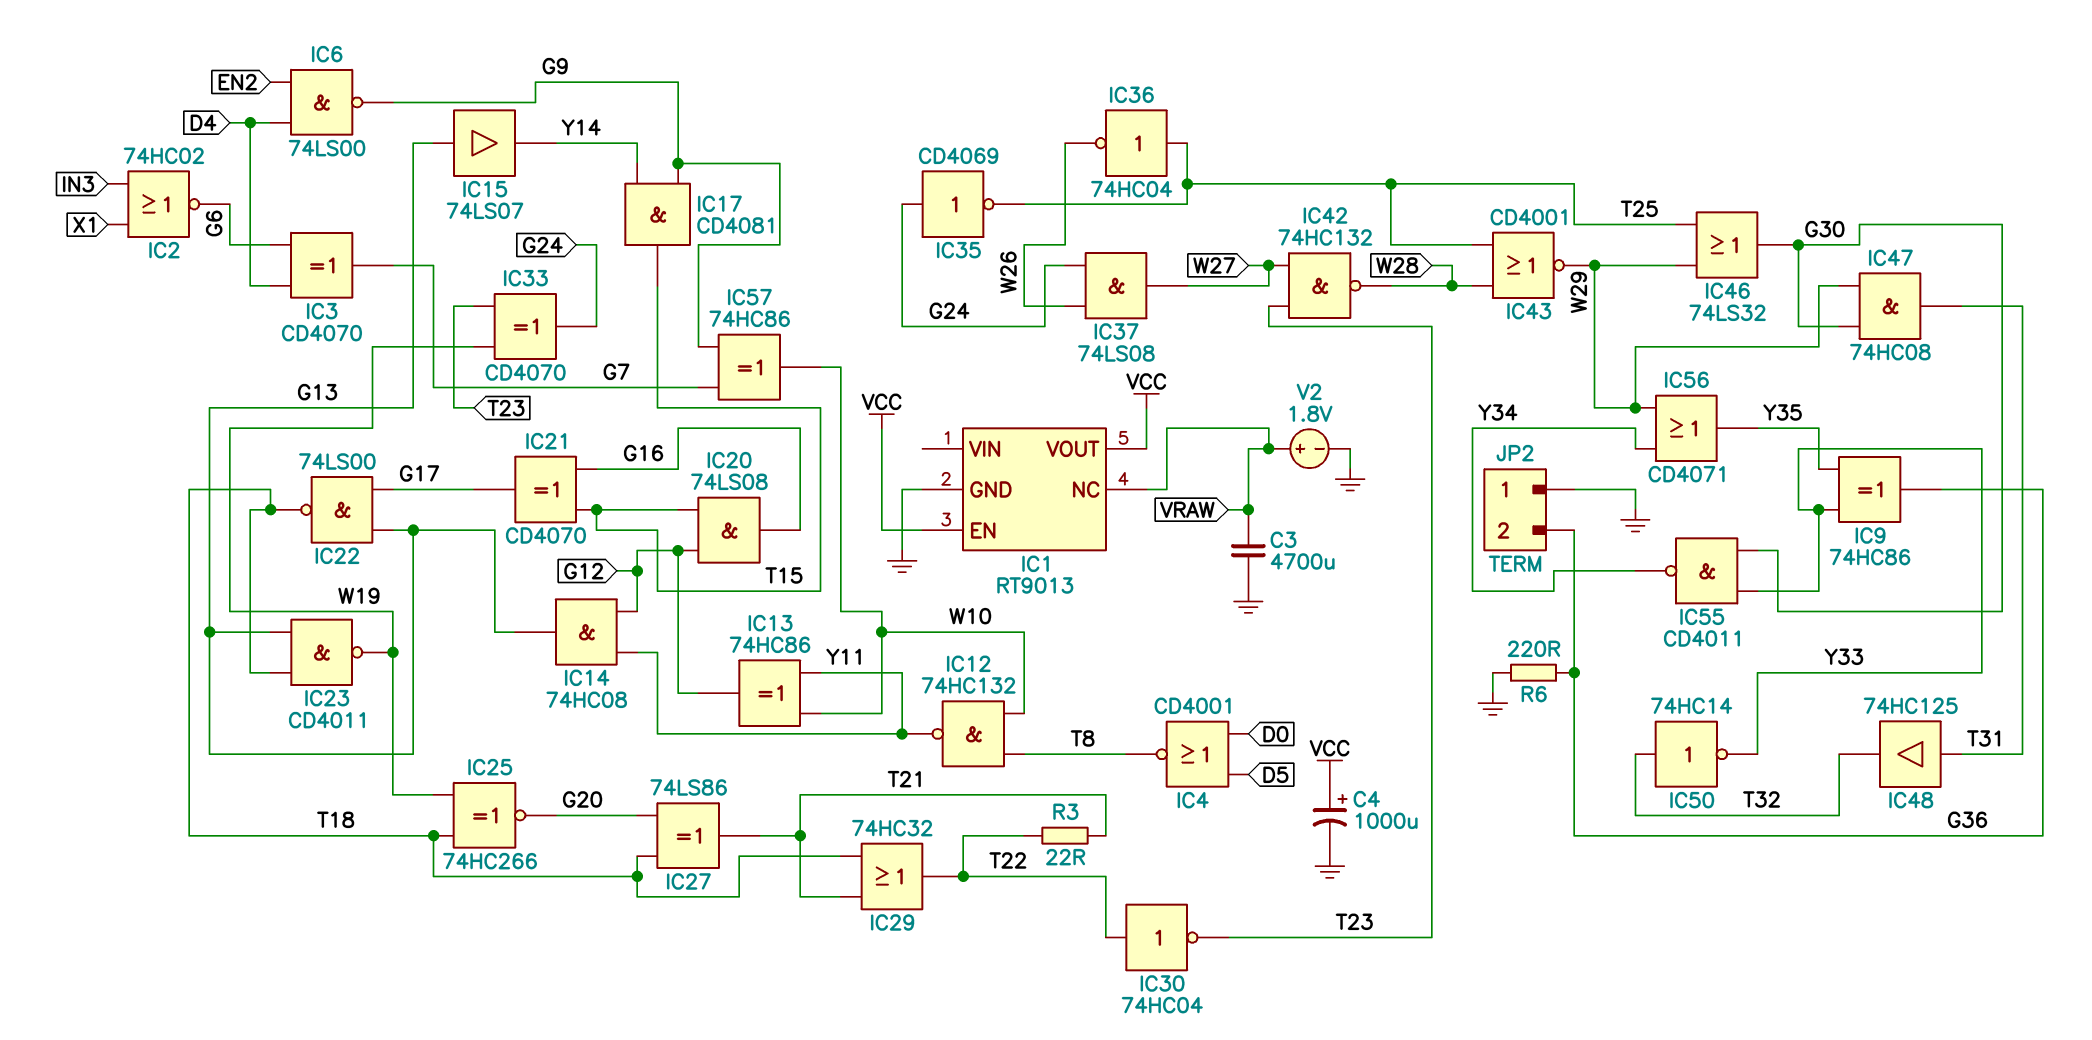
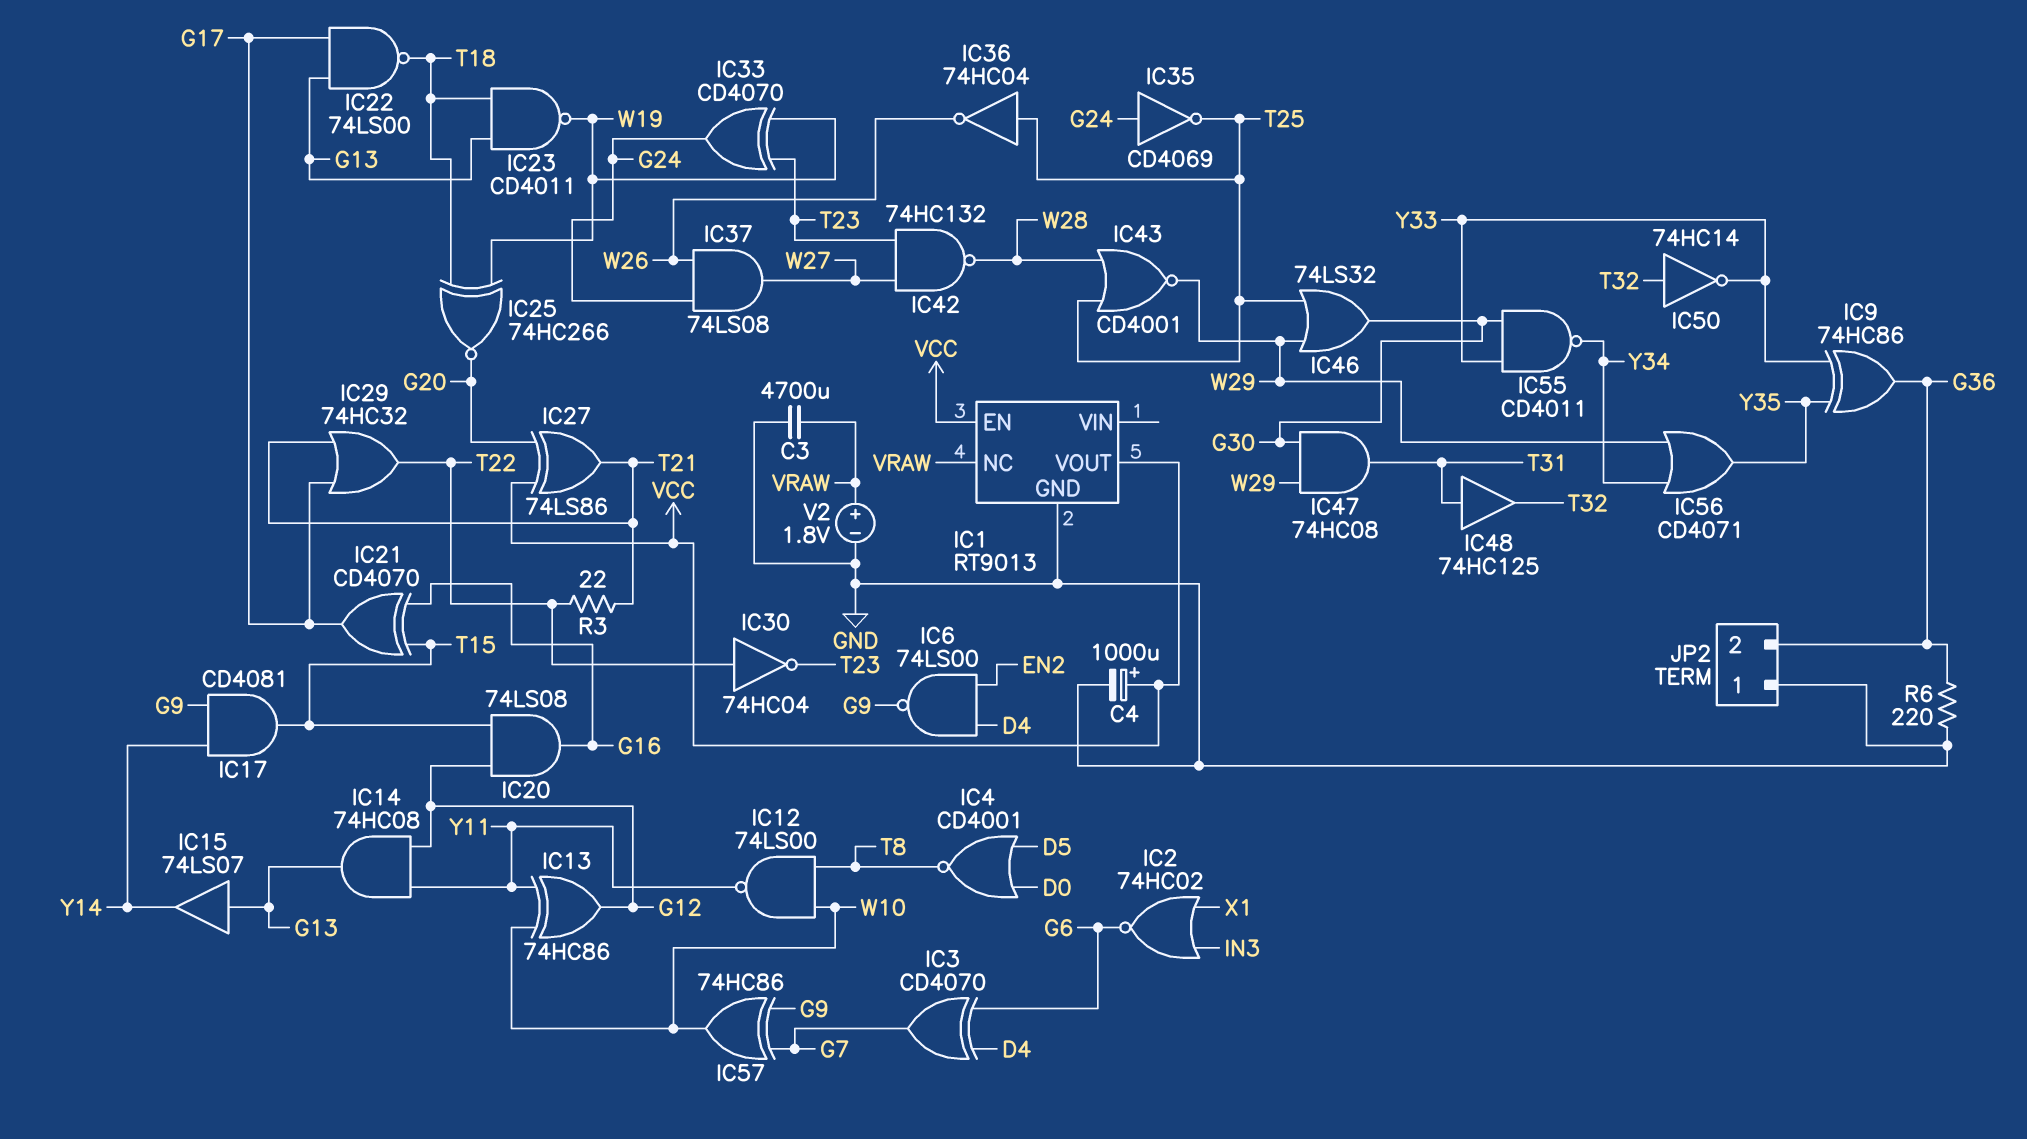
IC12: NAND 74HC132 (in T8, in W10, out Y11) -> NAND 74LS00 (in T8, in W10, out Y11)
IC27: XOR 74LS86 (in G20, in T18, out T21) -> XOR 74LS86 (in G20, in VCC, out T21)
IC29: OR 74HC32 (in T18, in T21, out T22) -> OR 74HC32 (in G17, in T21, out T22)

